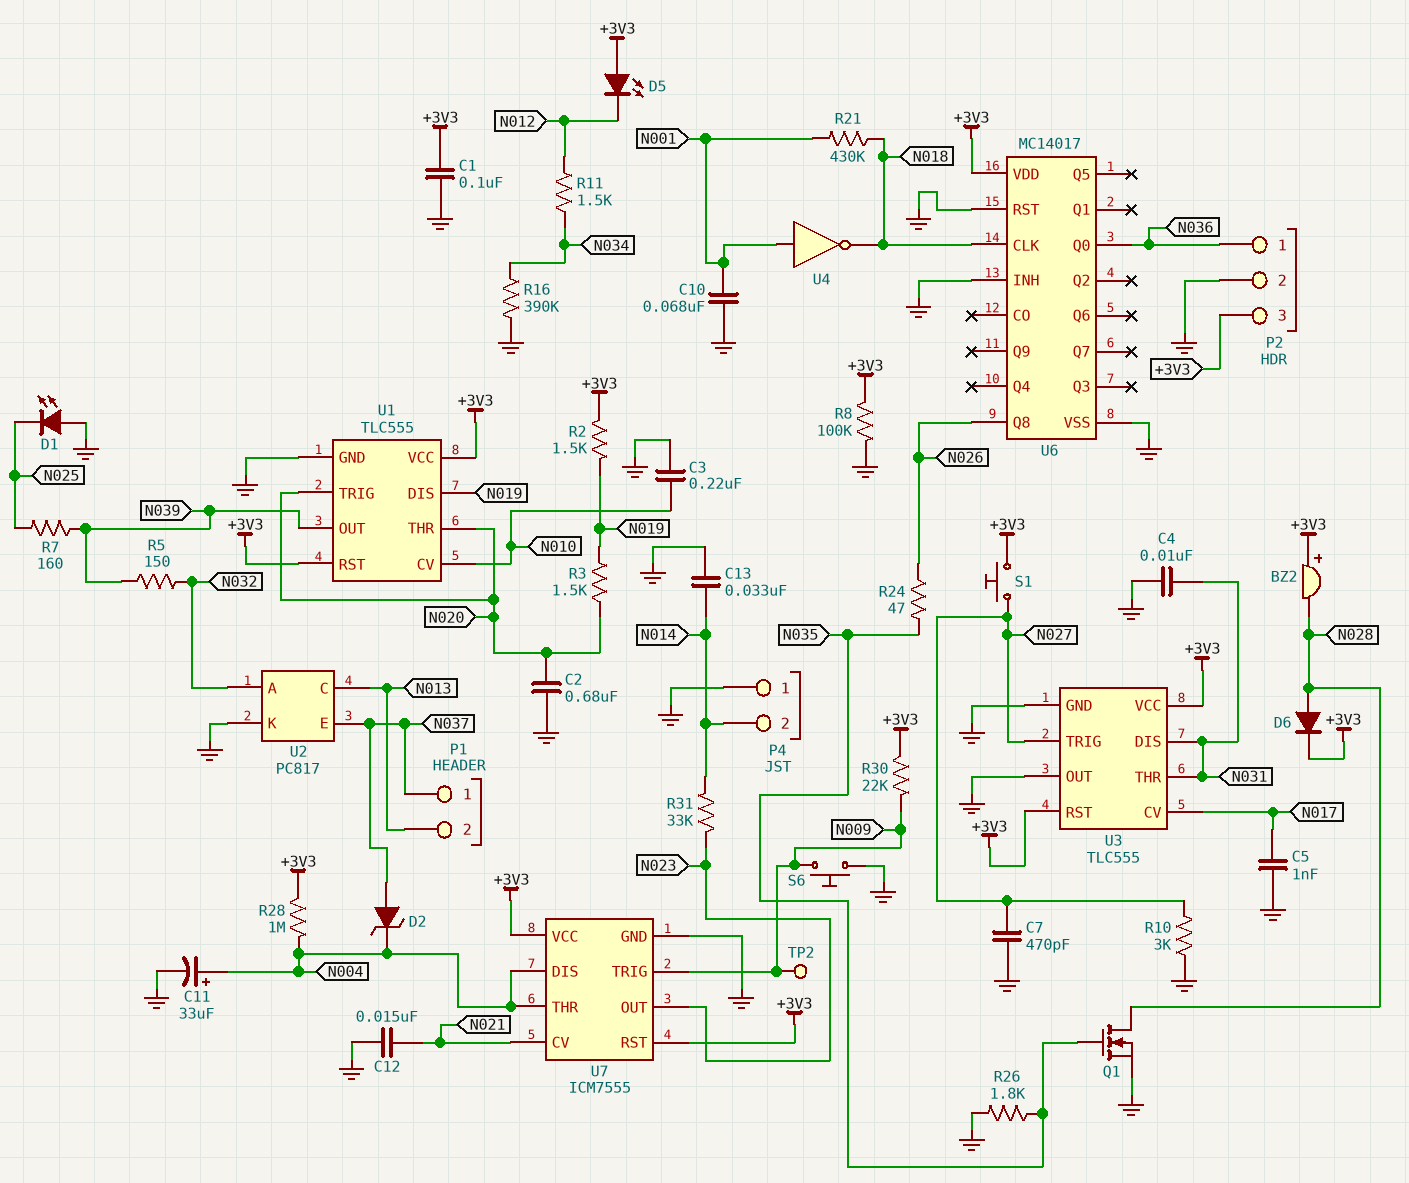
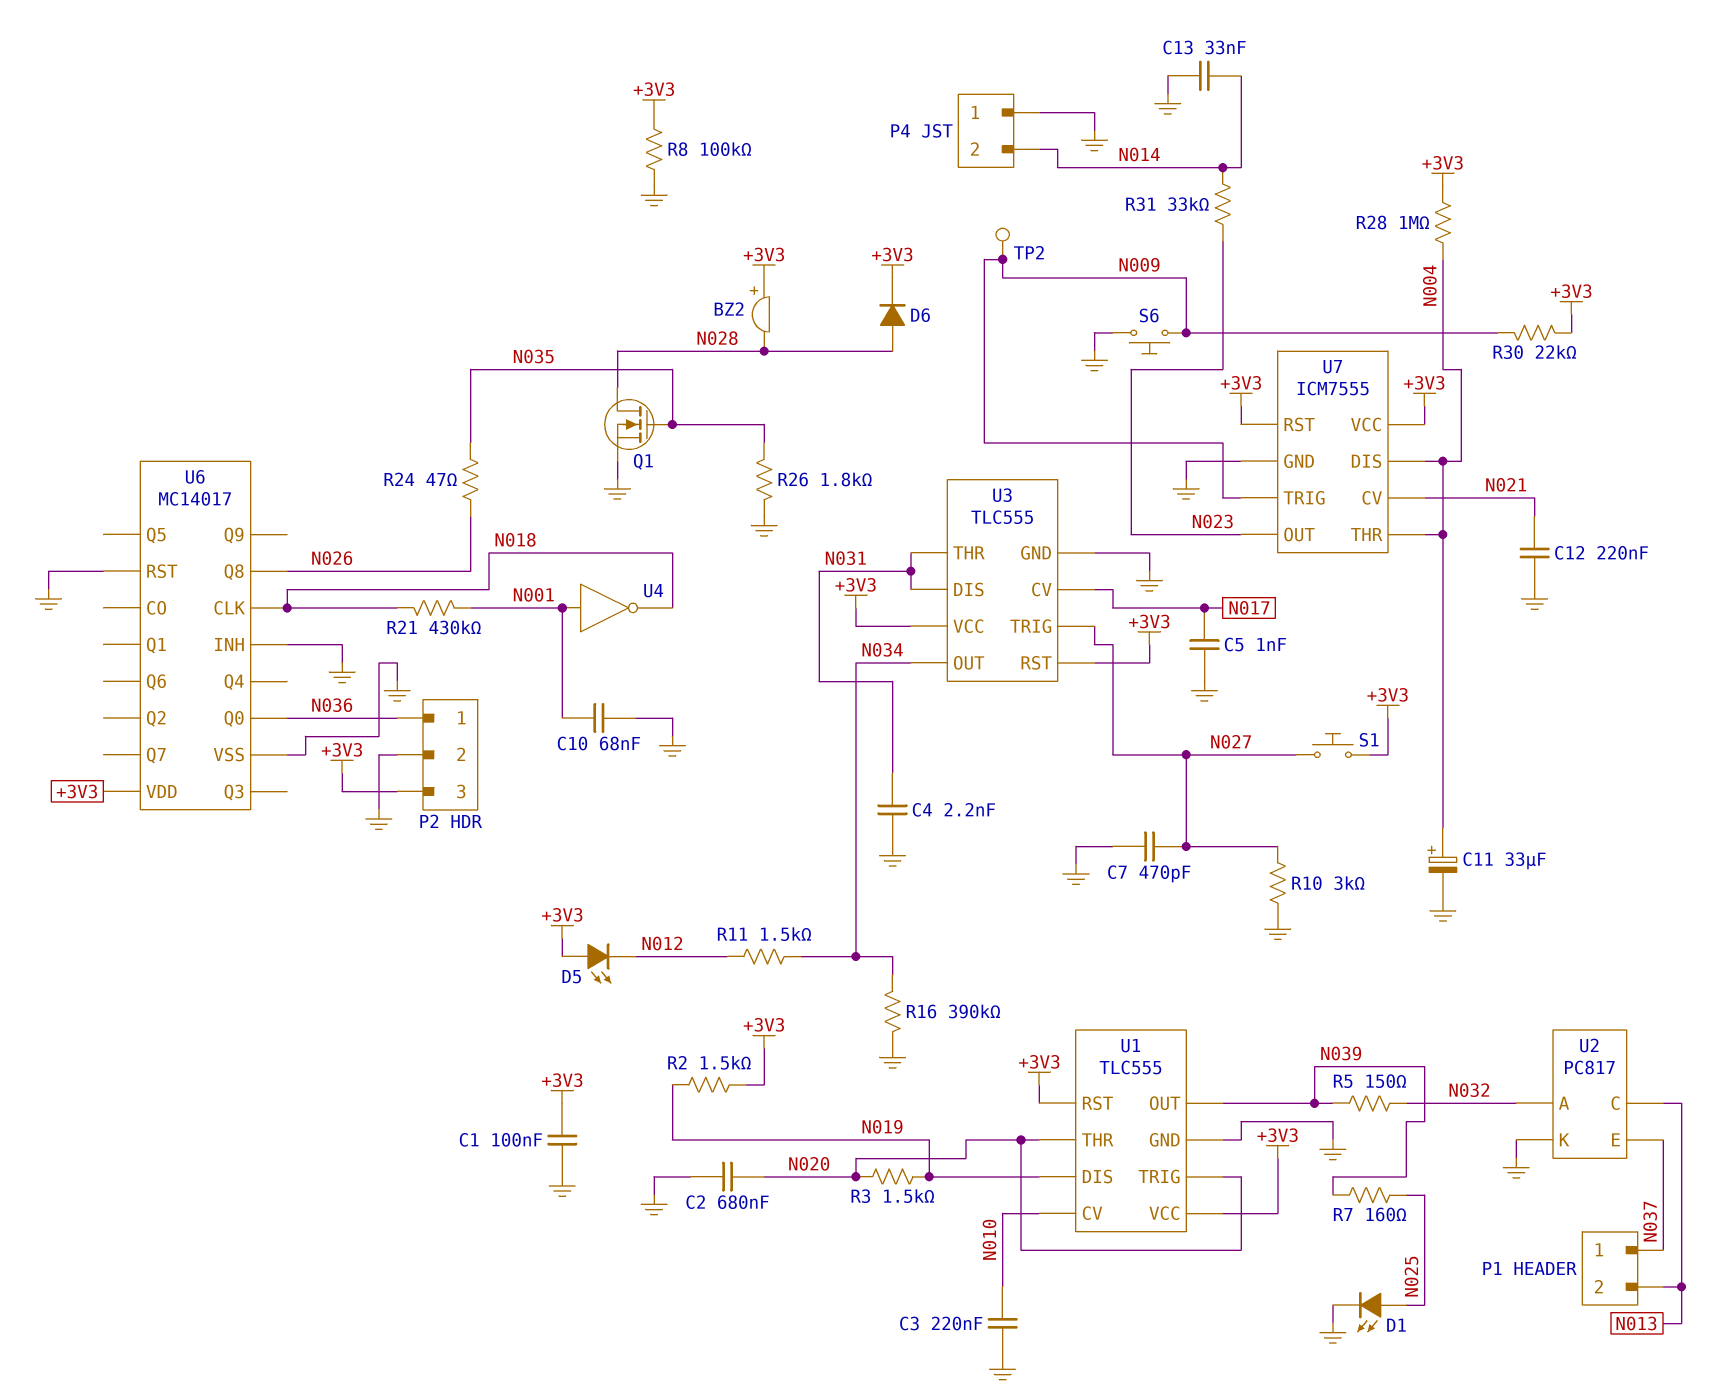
C4: 10nF (GND, N031) -> 2.2nF (GND, N031)
C12: 15nF (GND, N021) -> 220nF (GND, N021)
D1: LED (A GND, K N025) -> LED (A N025, K GND)
D2: zener (A N037, K N004) -> none
U3 pin OUT: GND -> N034

